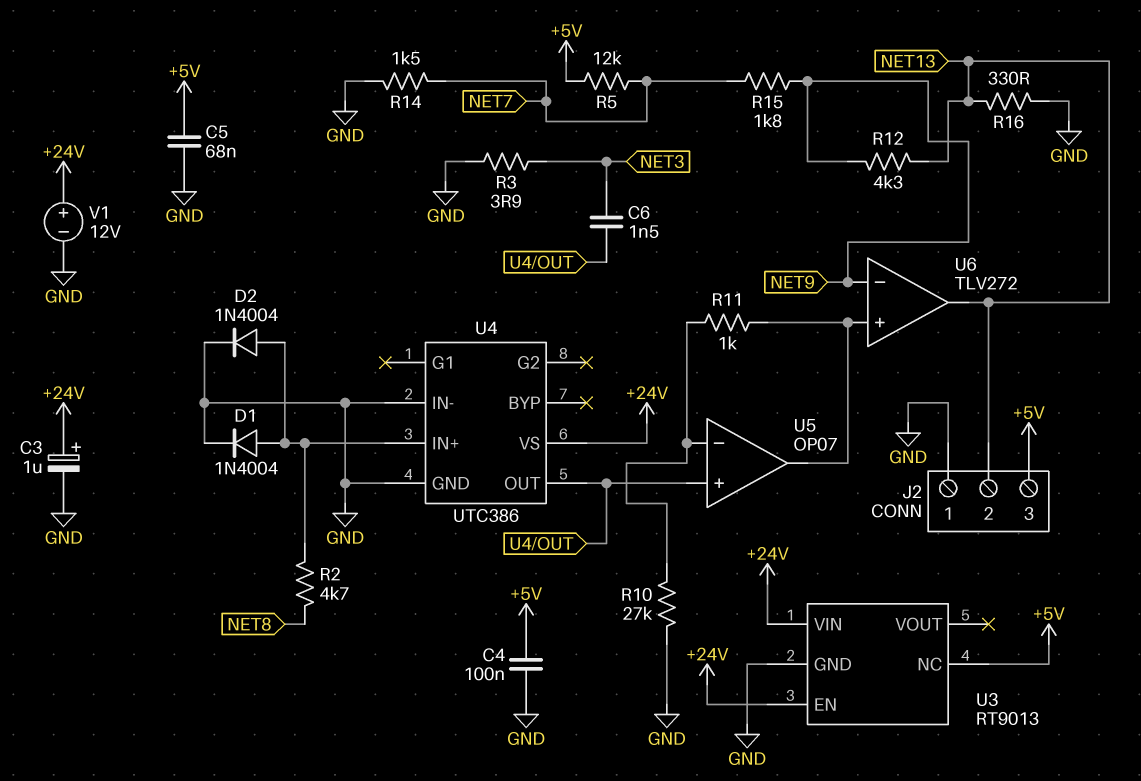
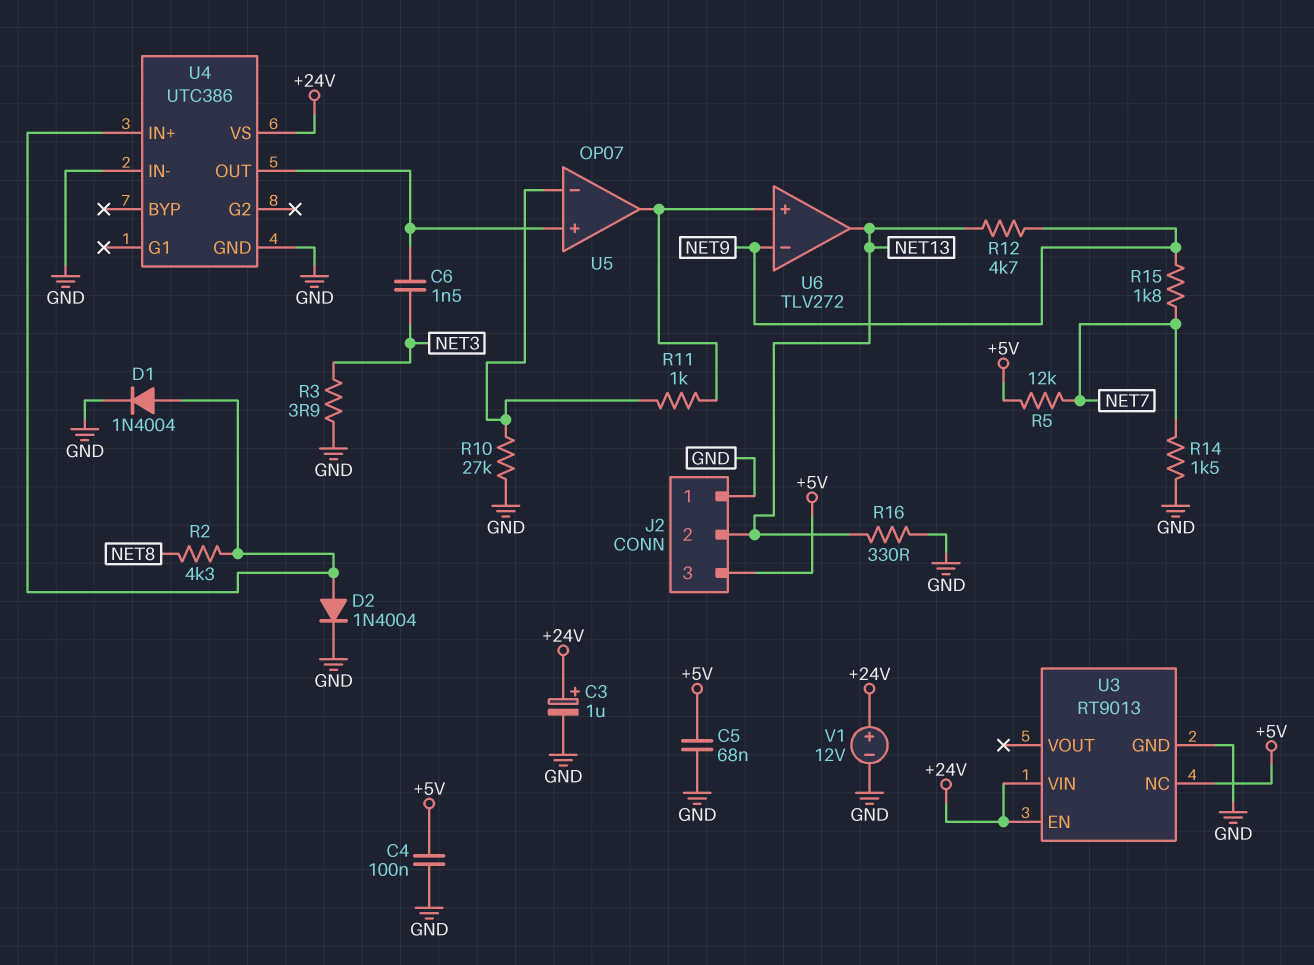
R2: 4.7k (NET8, U4/IN+) -> 4.3k (NET8, U4/IN+)
R12: 4.3k (NET9, NET13) -> 4.7k (NET9, NET13)

